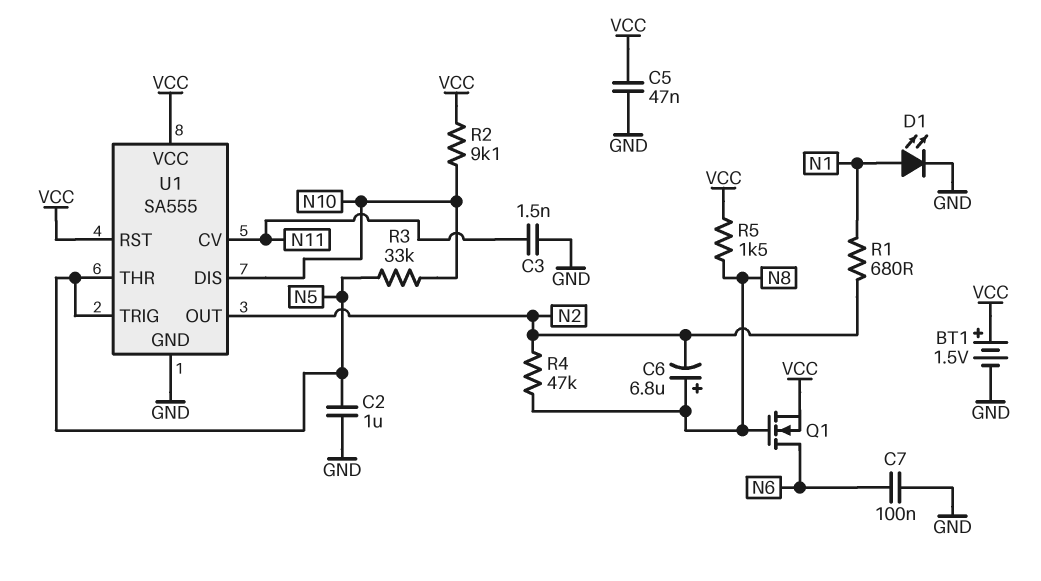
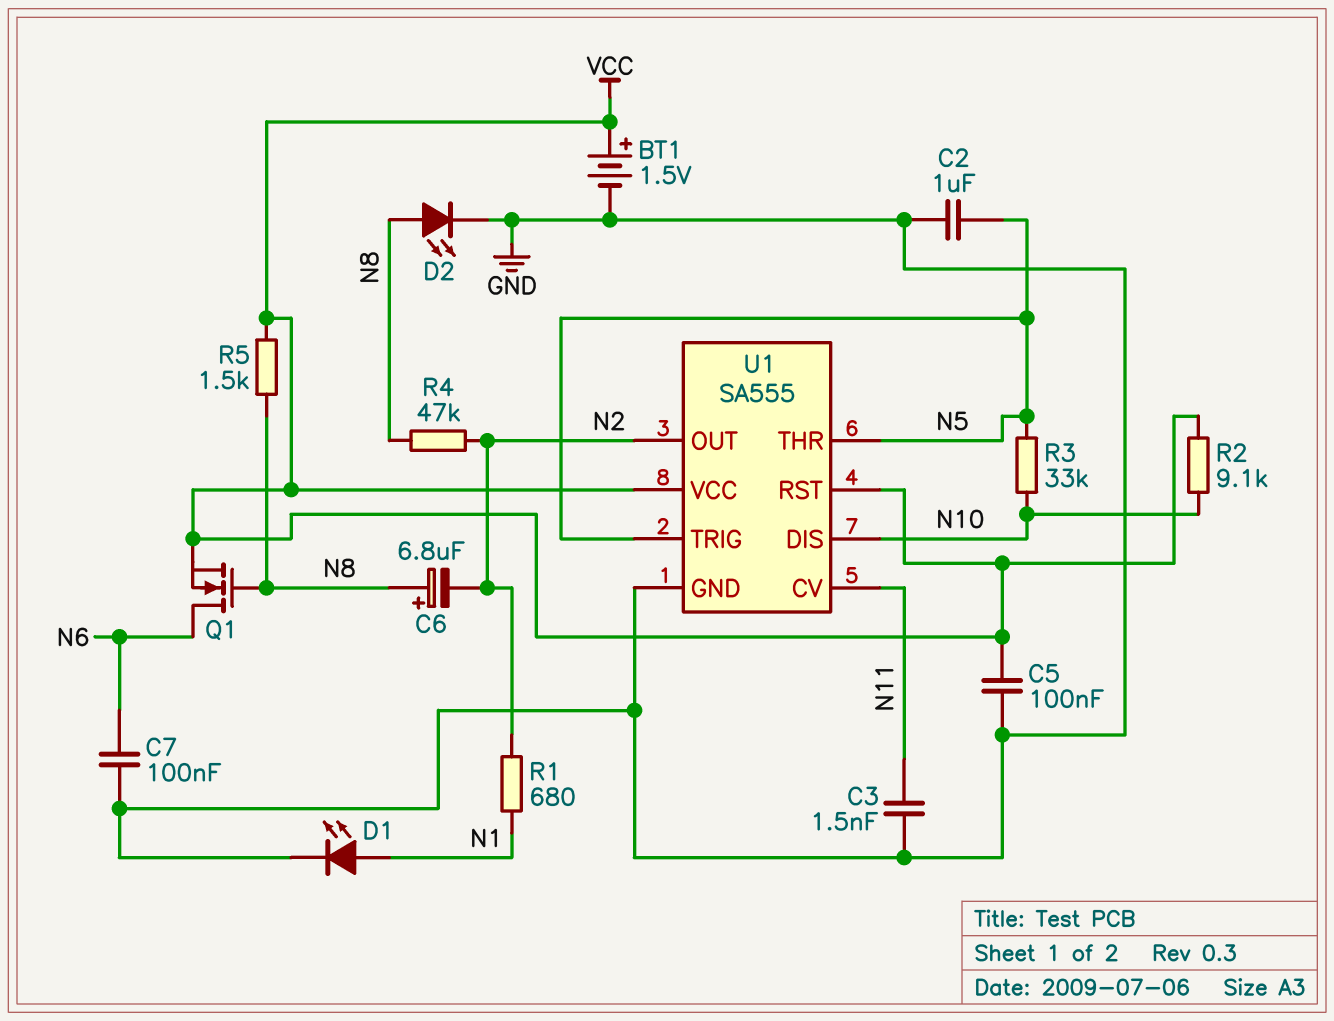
C5: 47nF (GND, VCC) -> 100nF (GND, VCC)
D2: none -> LED (A N8, K GND)

